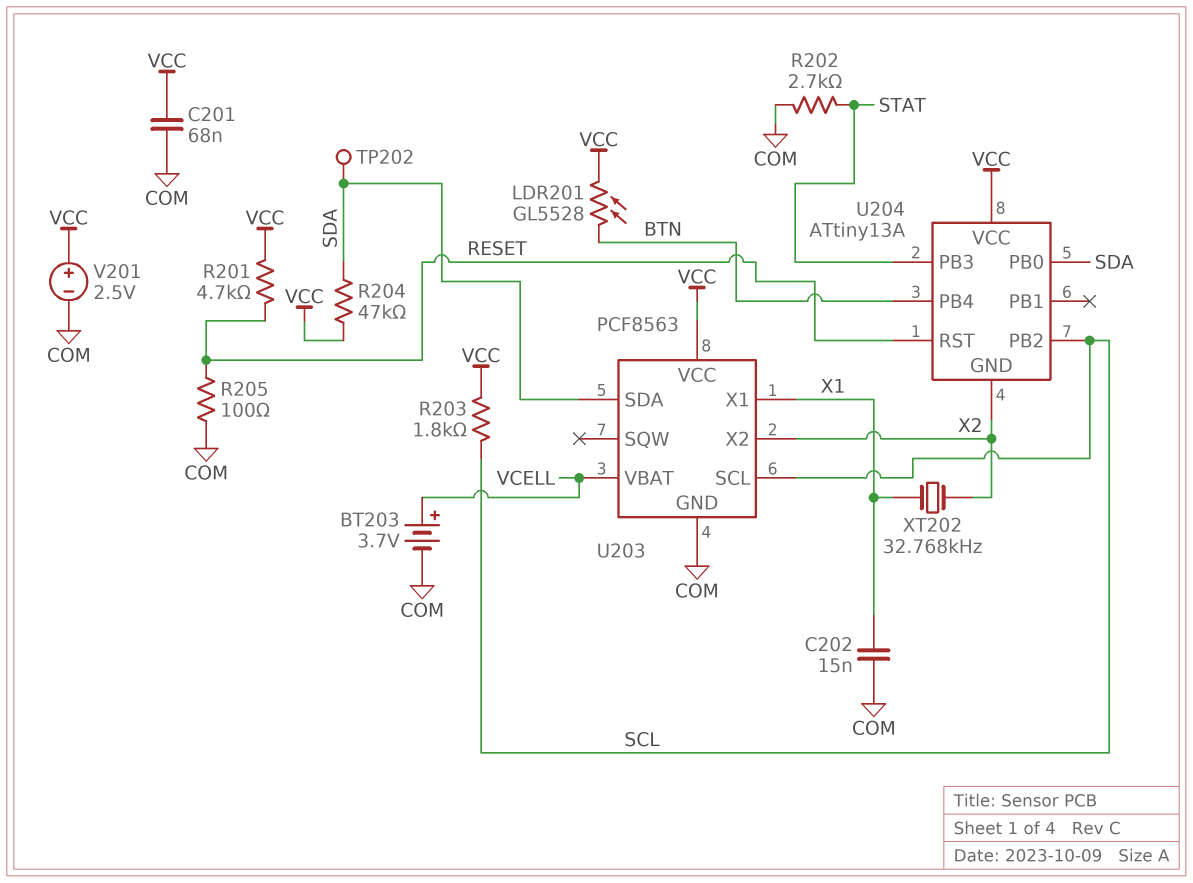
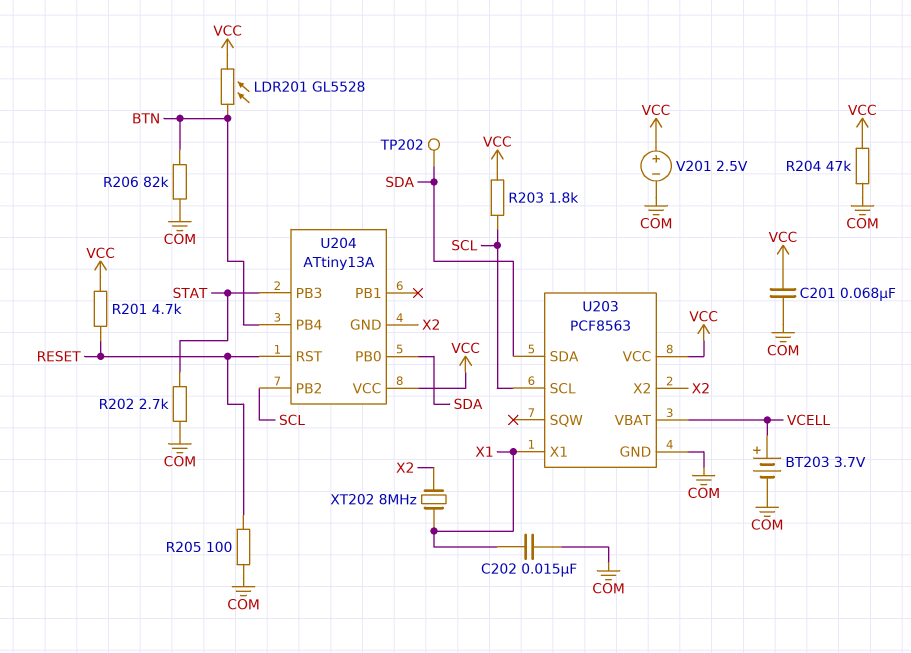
R204: 47k (SDA, VCC) -> 47k (COM, VCC)
R206: none -> 82k (BTN, COM)
XT202: 32.768kHz (X1, X2) -> 8MHz (X1, X2)

